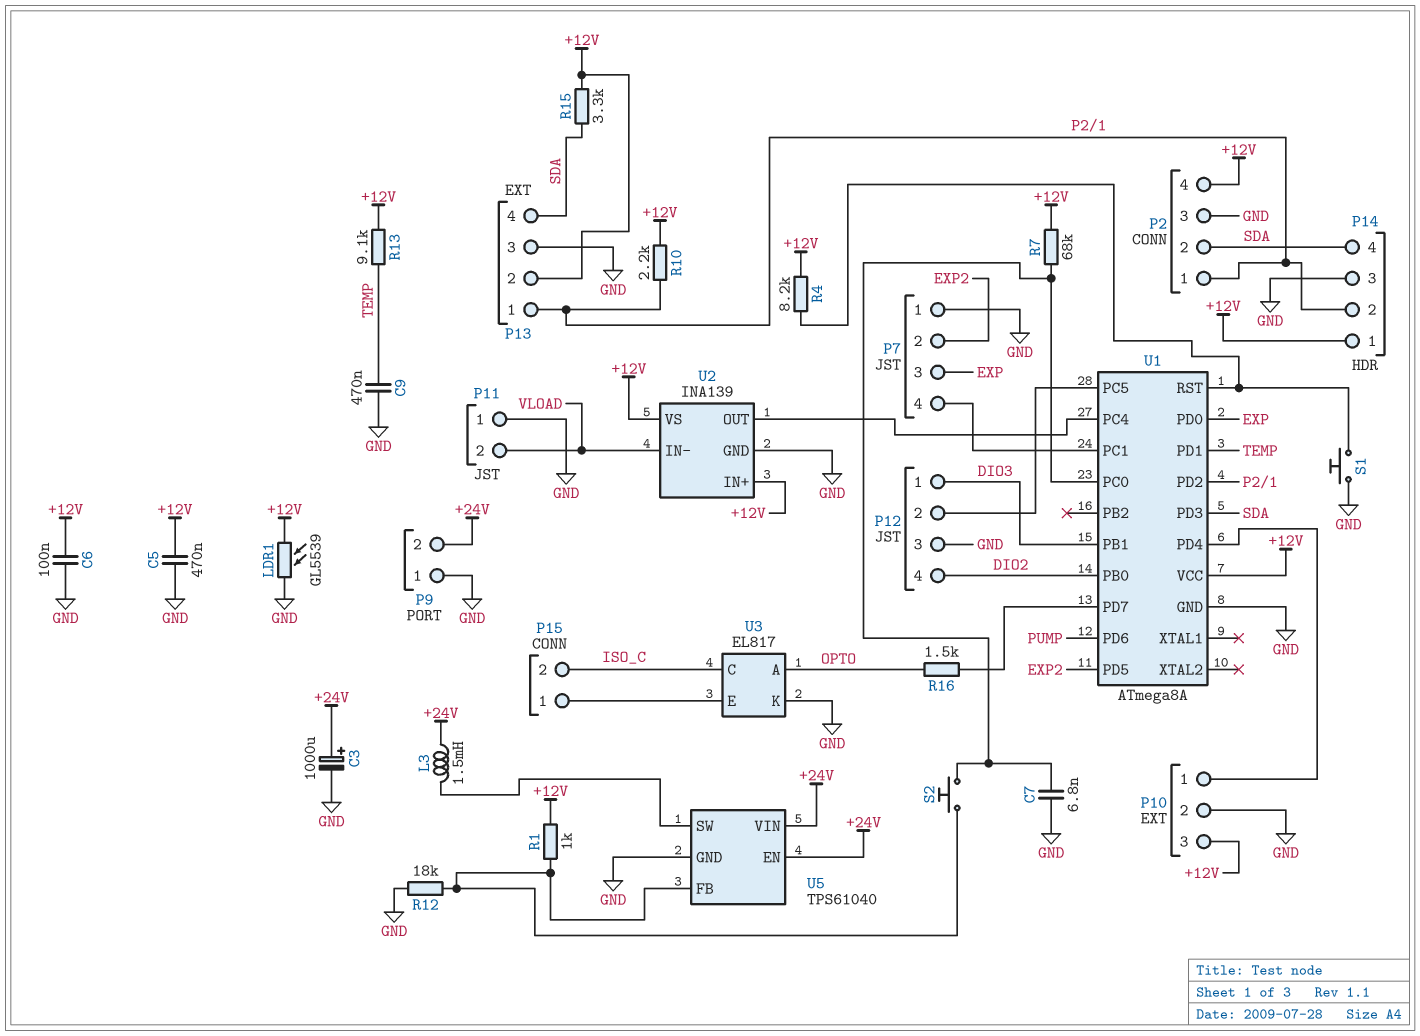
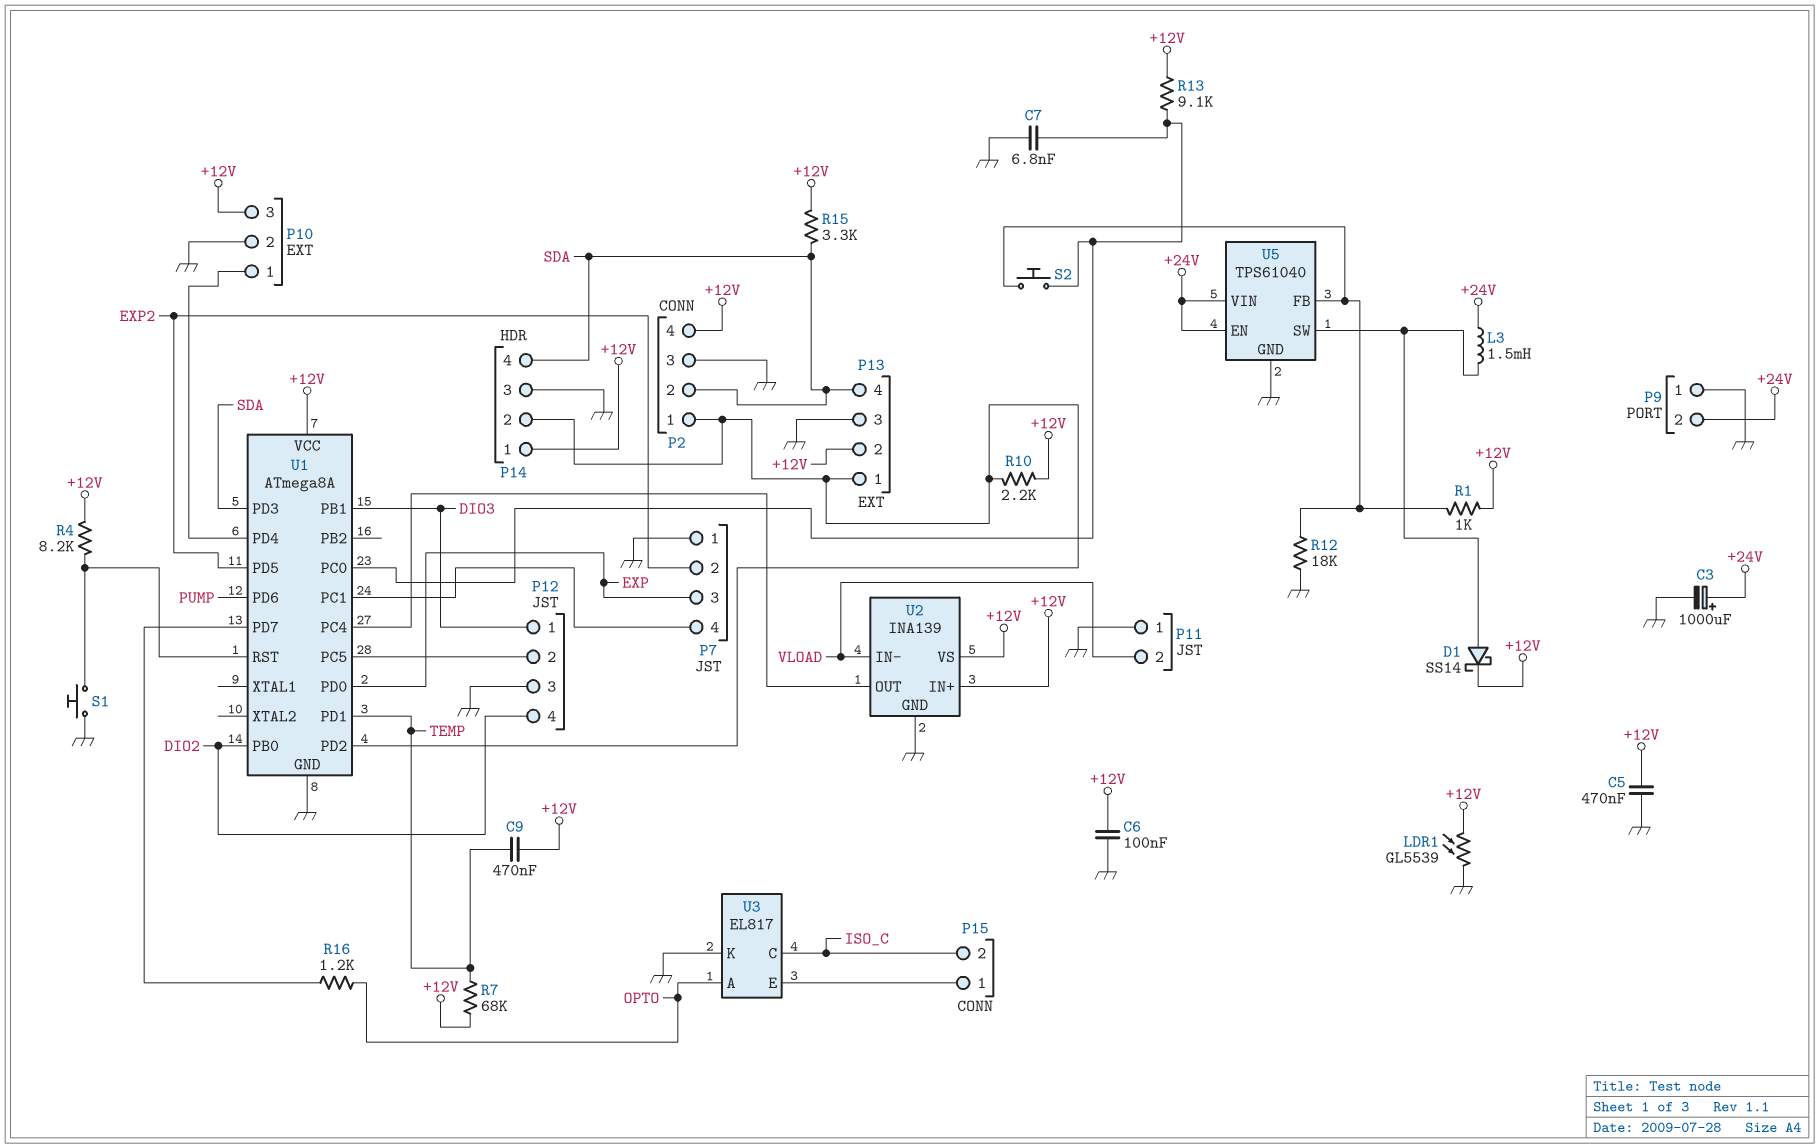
C9: 470nF (GND, TEMP) -> 470nF (+12V, TEMP)
D1: none -> schottky SS14 (A U5/SW, K +12V)
R7: 68k (+12V, U1/PC0) -> 68k (+12V, TEMP)
R13: 9.1k (+12V, TEMP) -> 9.1k (+12V, U1/PC0)
R16: 1.5k (OPTO, U1/PD7) -> 1.2k (OPTO, U1/PD7)

